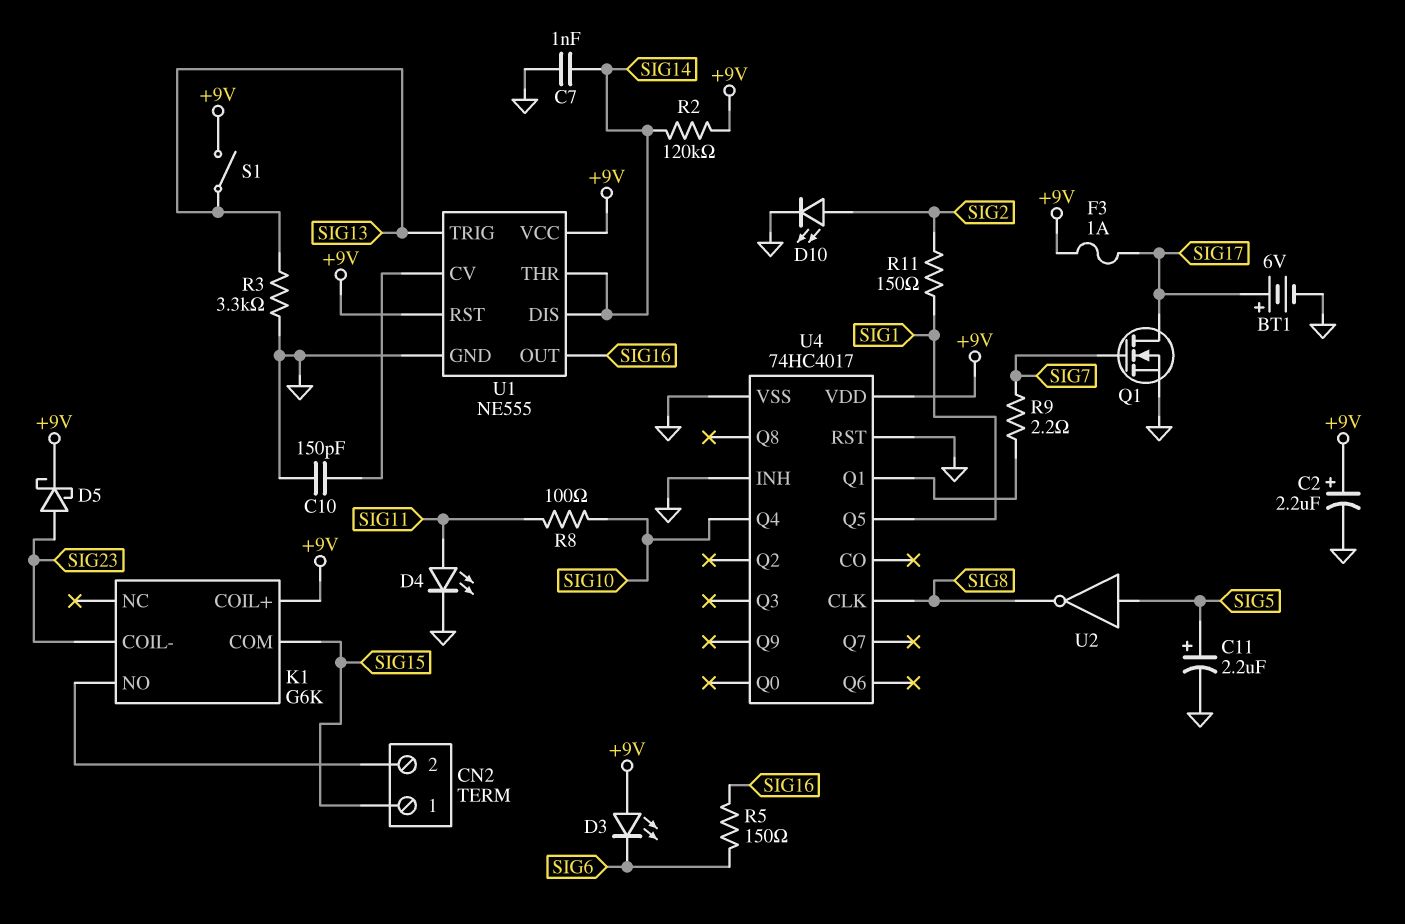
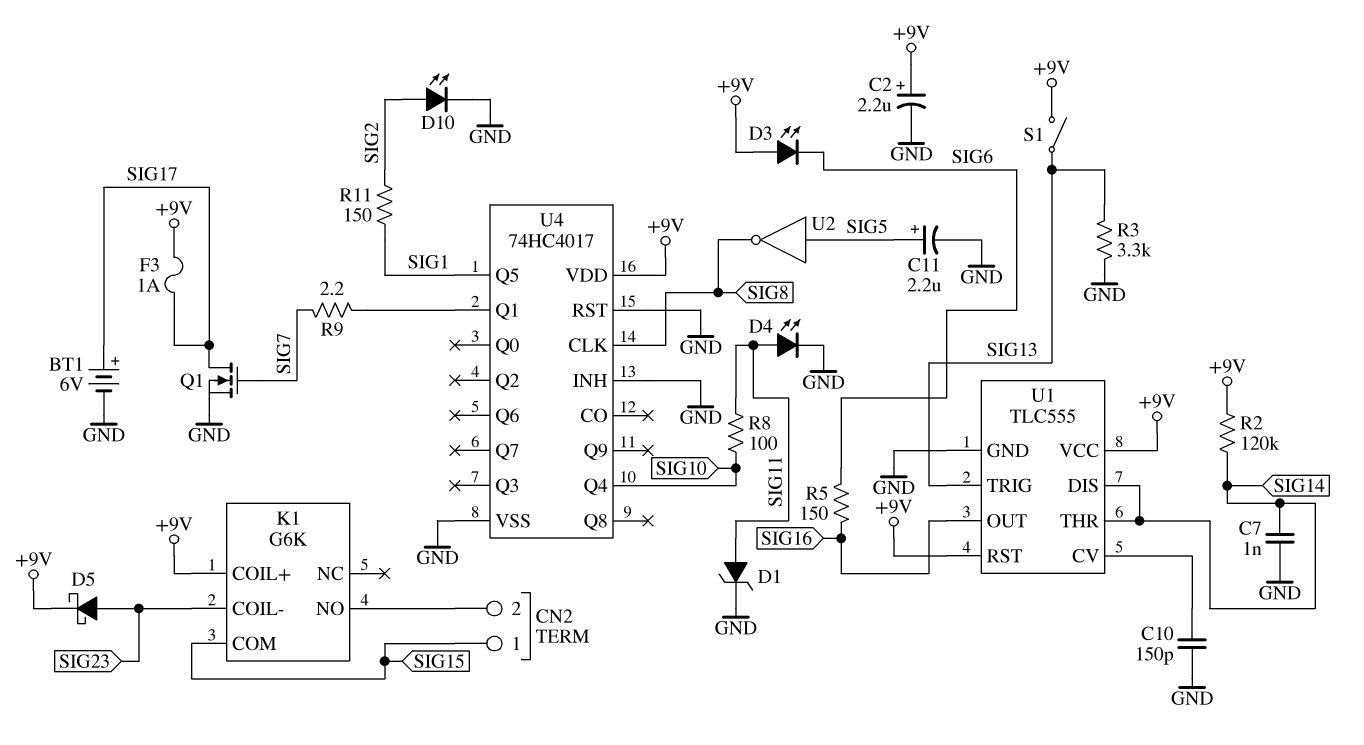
D1: none -> zener (A SIG11, K GND)
U1: NE555 -> TLC555

